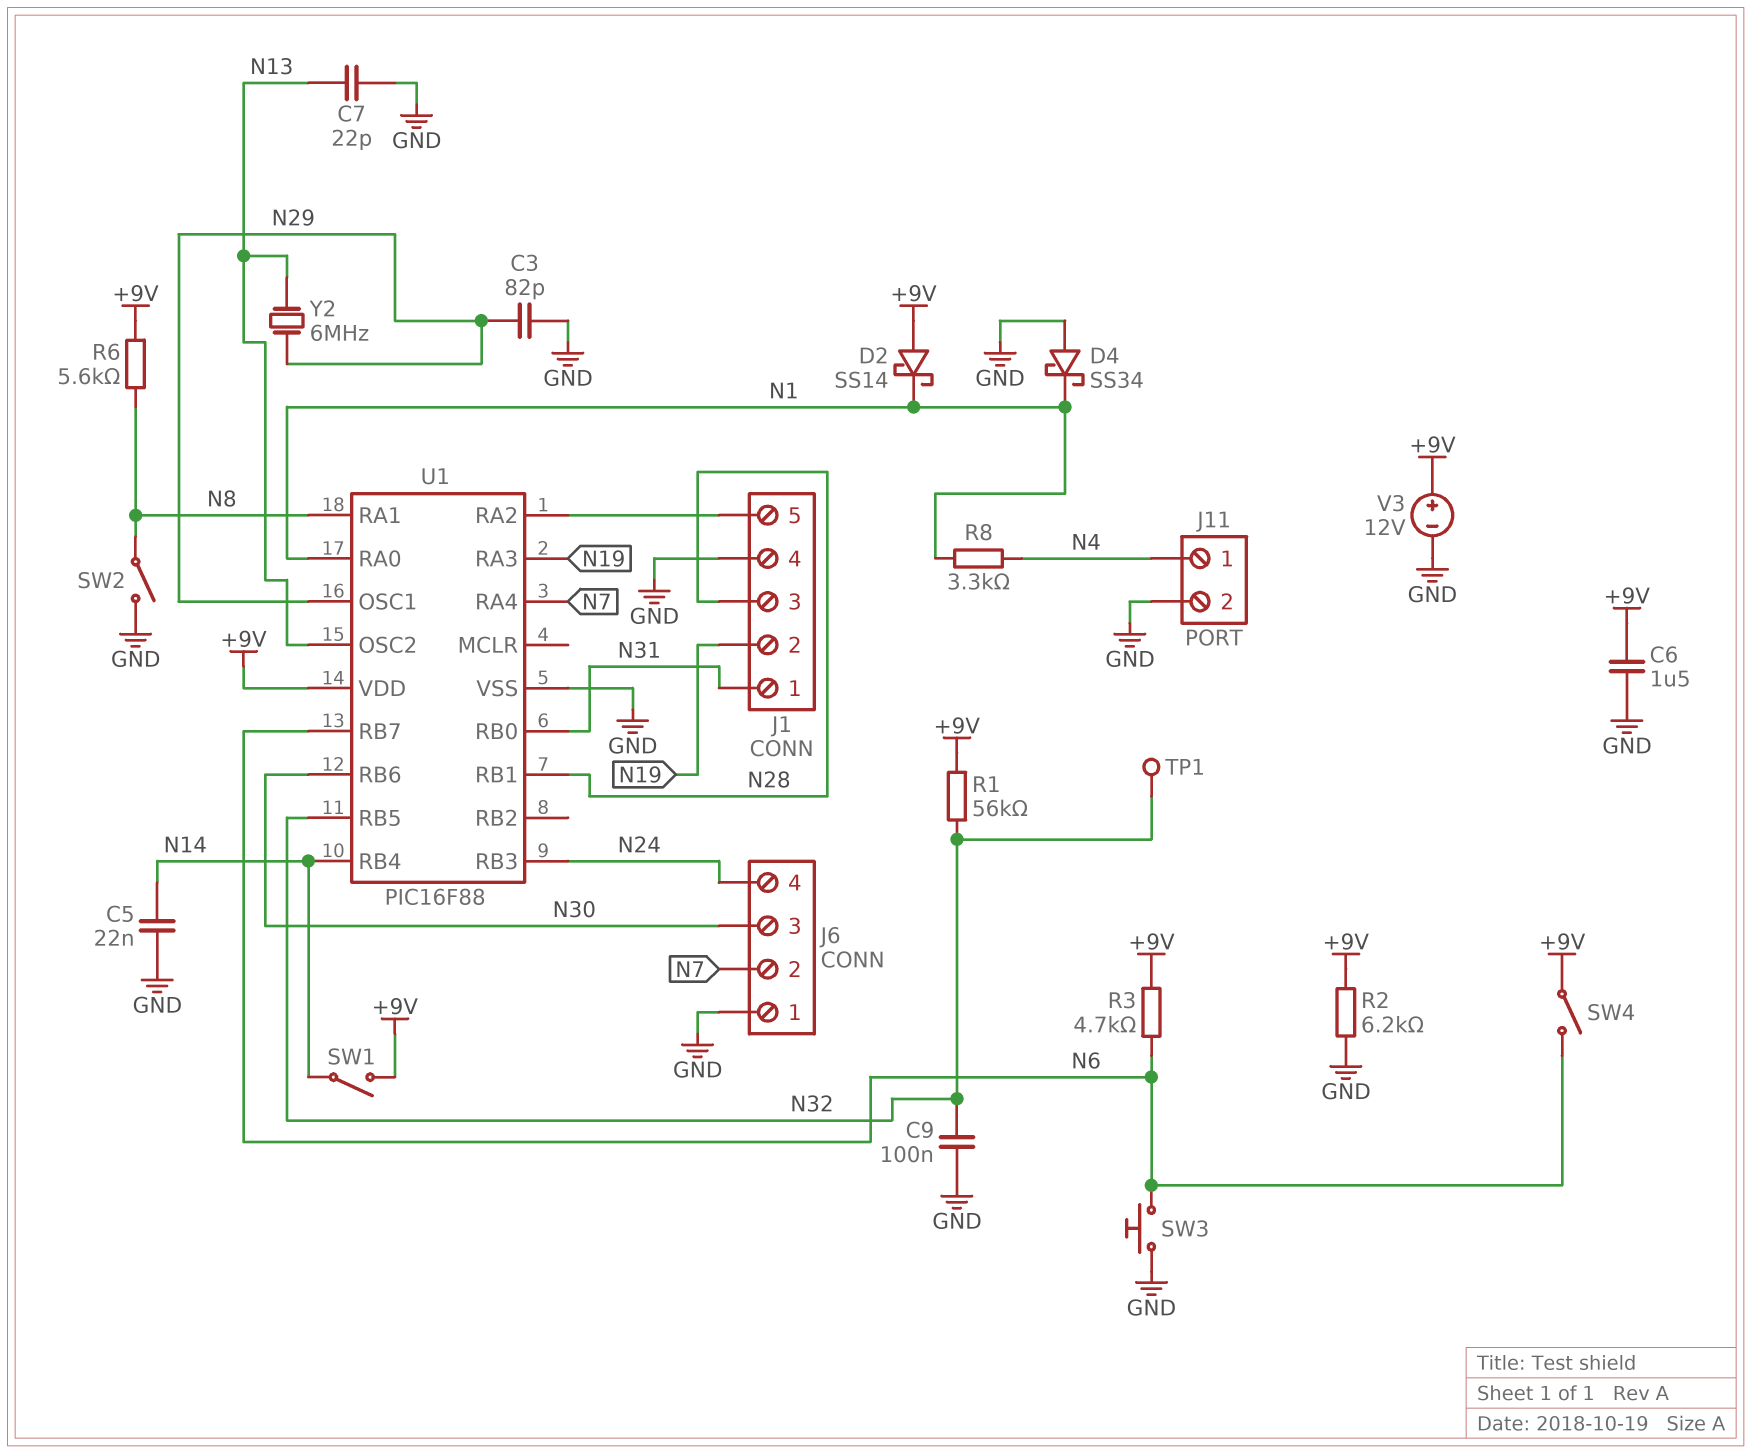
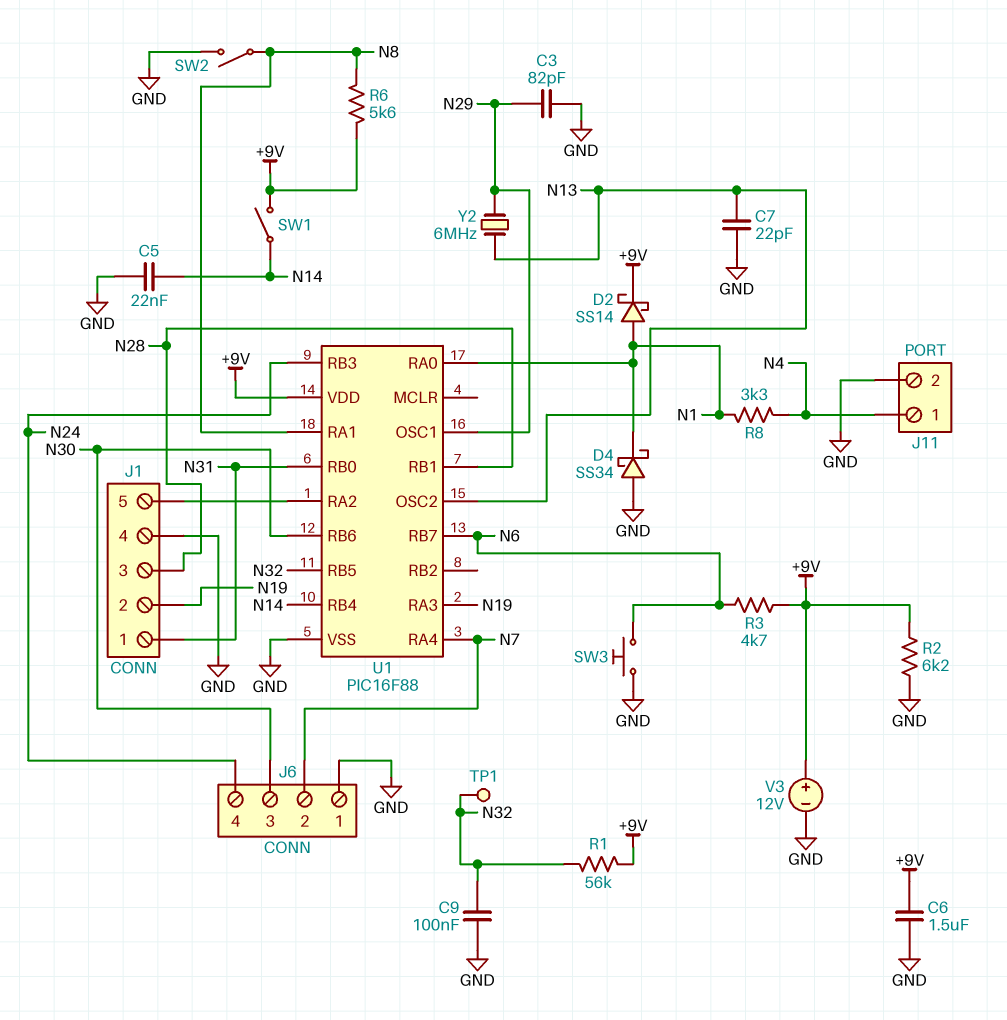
D2: schottky SS14 (A +9V, K N1) -> schottky SS14 (A N1, K +9V)
SW4: switch (+9V, N6) -> none

